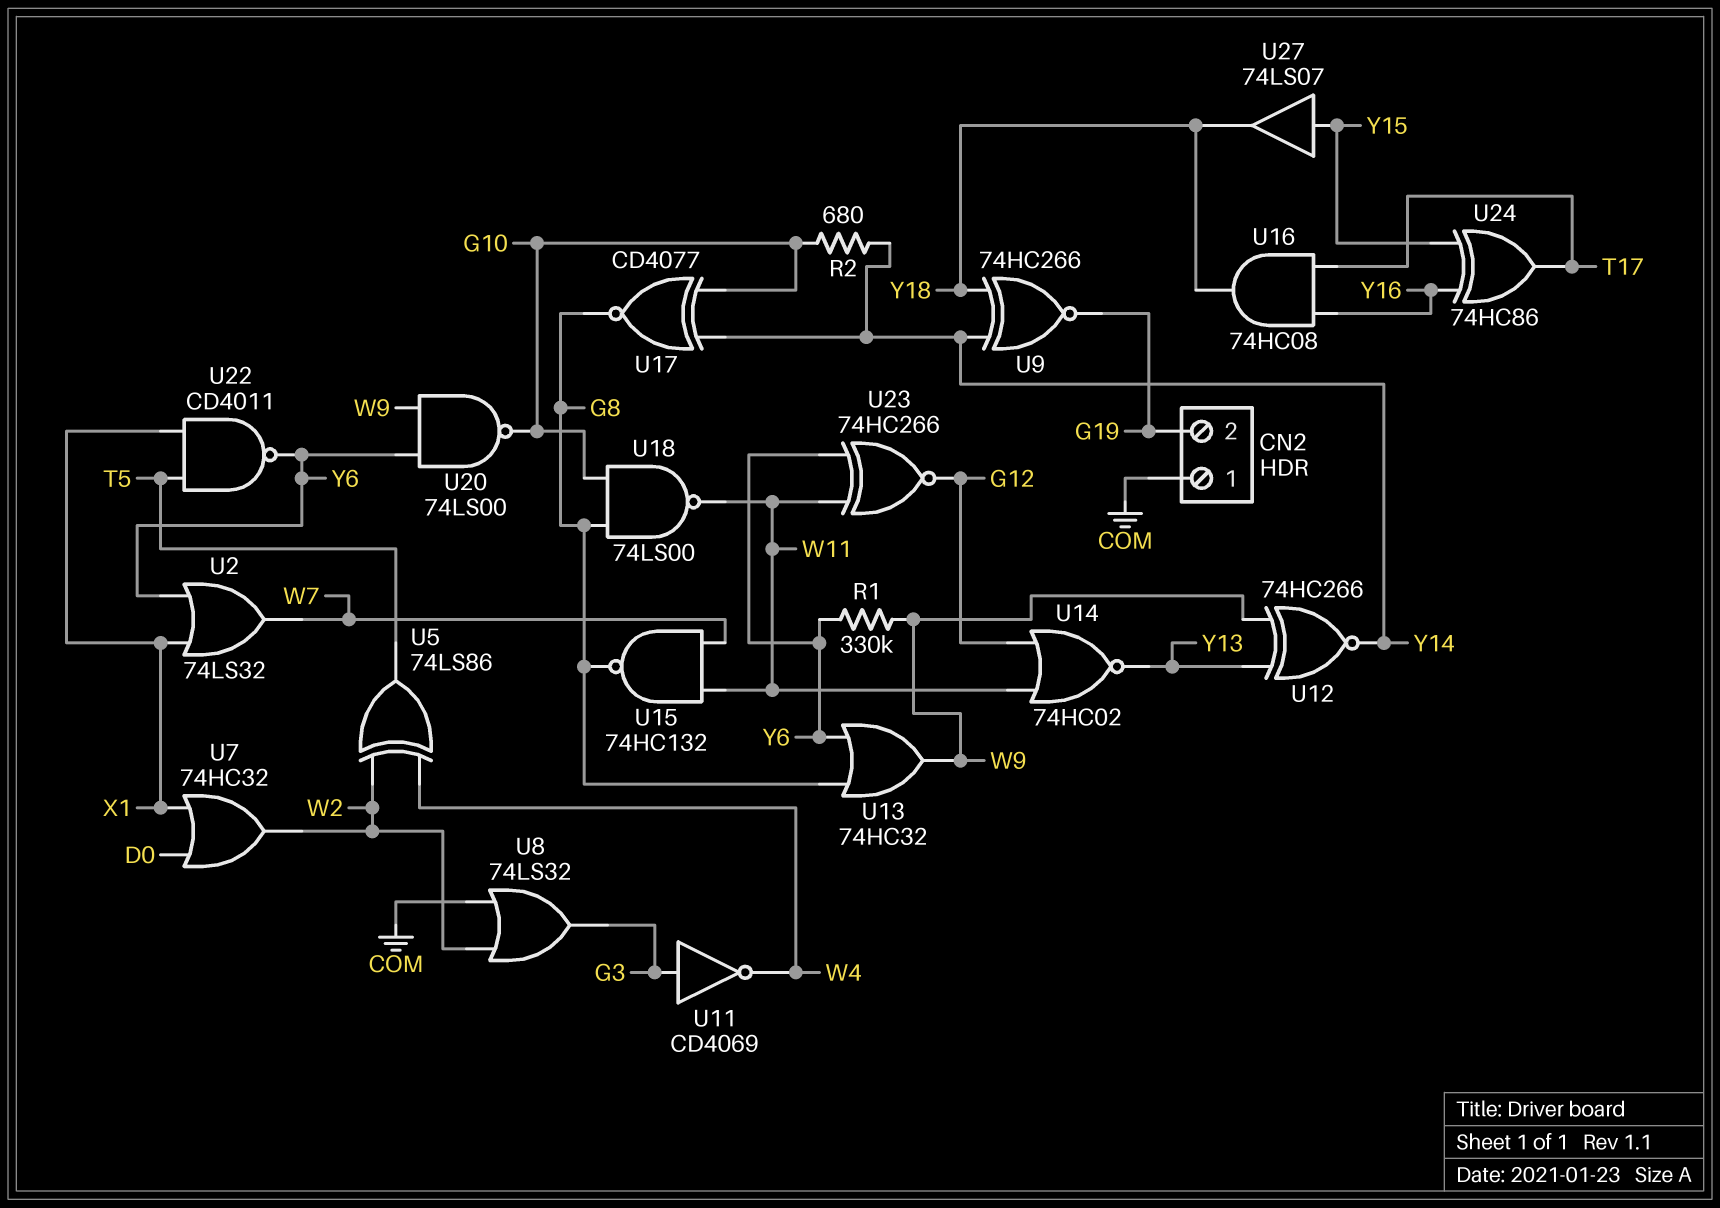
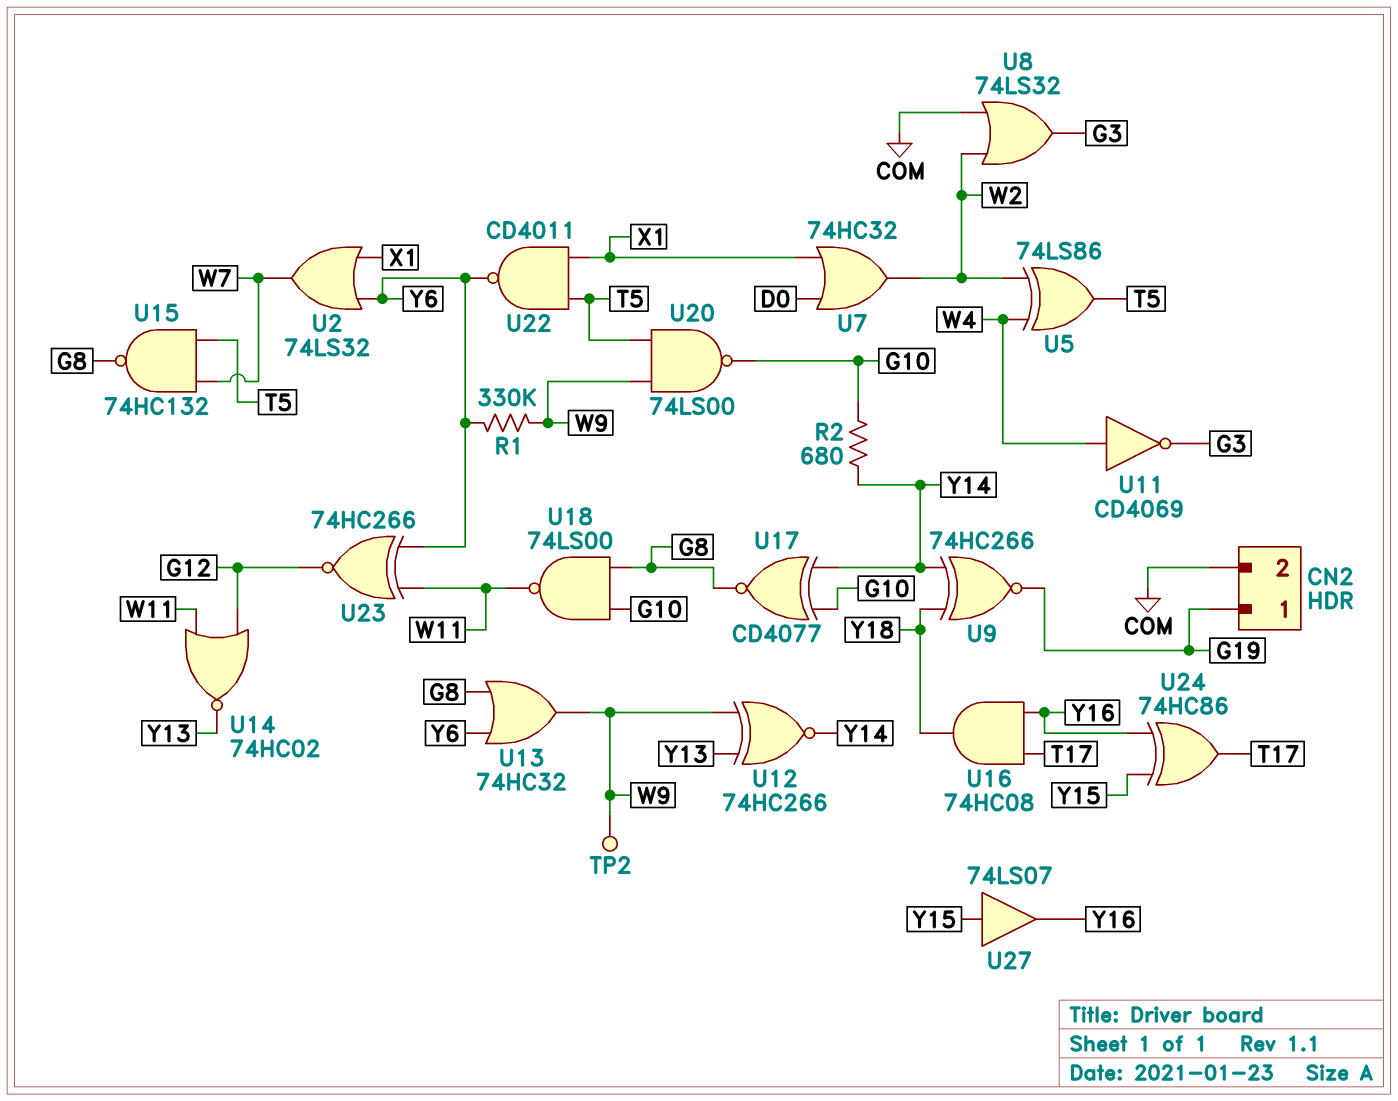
CN2 pin 1: COM -> G19
CN2 pin 2: G19 -> COM
TP2: none -> test point (W9)
U11: NOT CD4069 (in G3, out W4) -> NOT CD4069 (in W4, out G3)
U15: NAND 74HC132 (in W7, in W11, out G8) -> NAND 74HC132 (in T5, in W7, out G8)
U20: NAND 74LS00 (in W9, in Y6, out G10) -> NAND 74LS00 (in T5, in W9, out G10)
U27: buffer 74LS07 (in Y15, out Y18) -> buffer 74LS07 (in Y15, out Y16)

